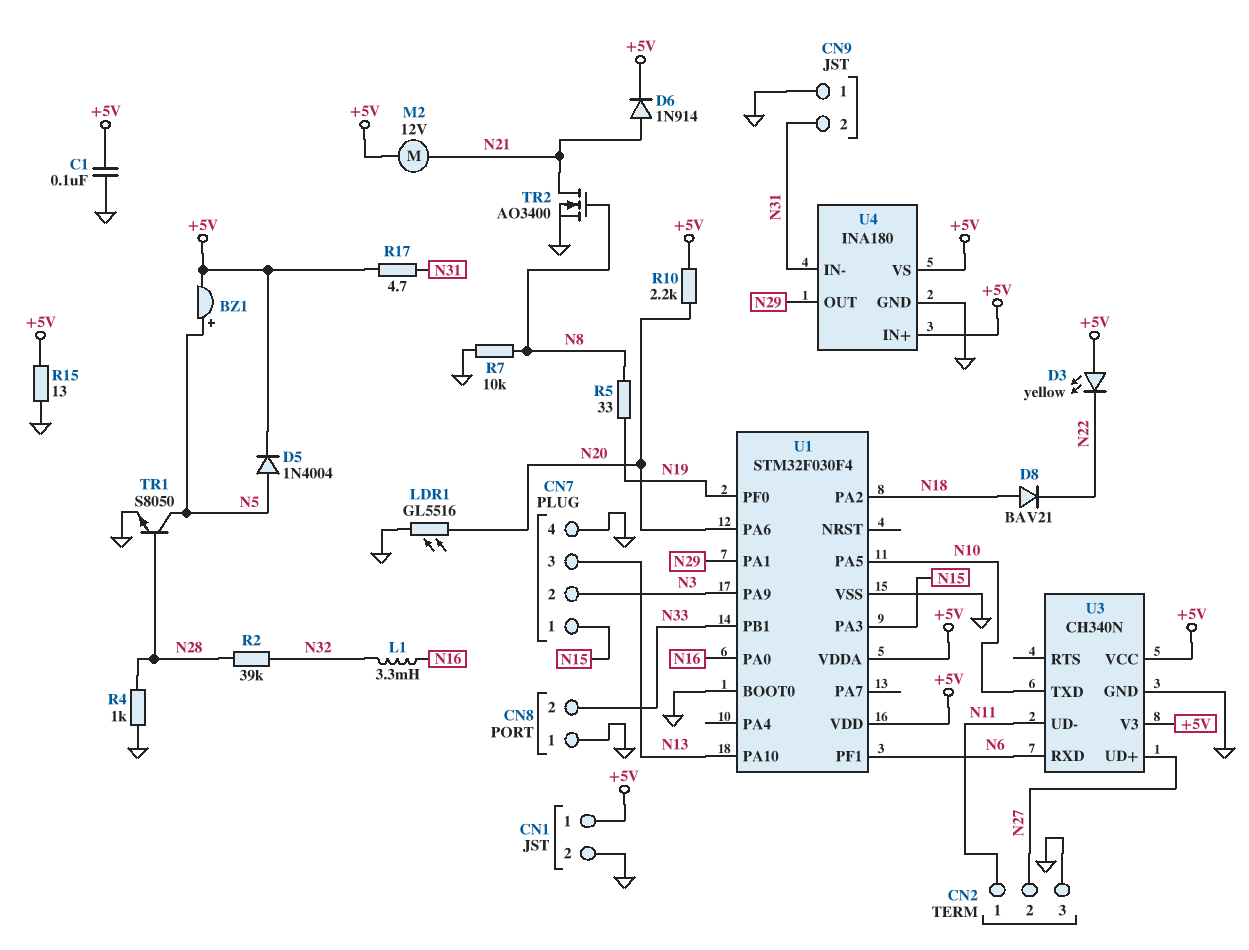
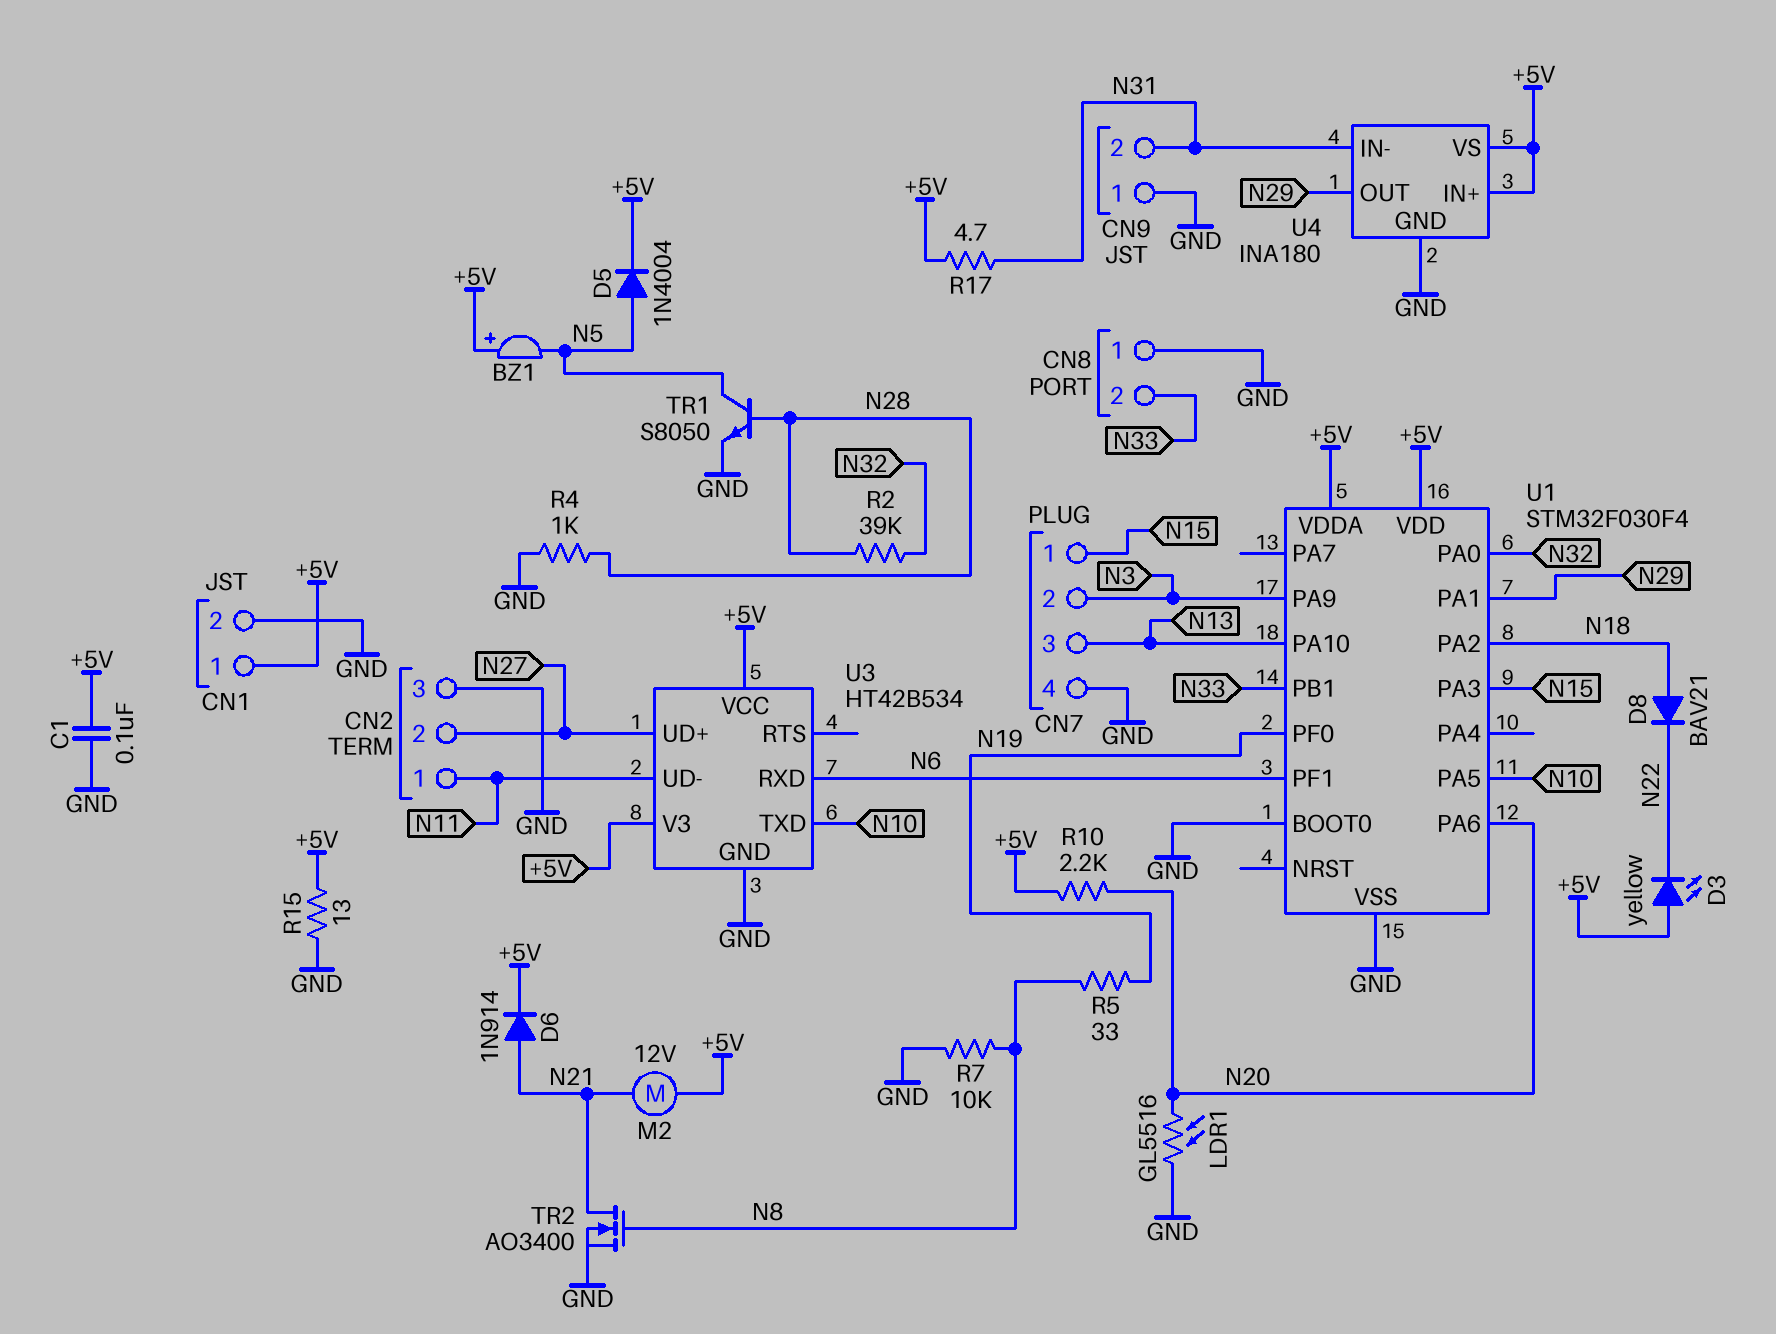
BZ1: buzzer (plus N5, minus +5V) -> buzzer (plus +5V, minus N5)
L1: 3.3mH (N16, N32) -> none
U1 pin PA0: N16 -> N32
U3: CH340N -> HT42B534

